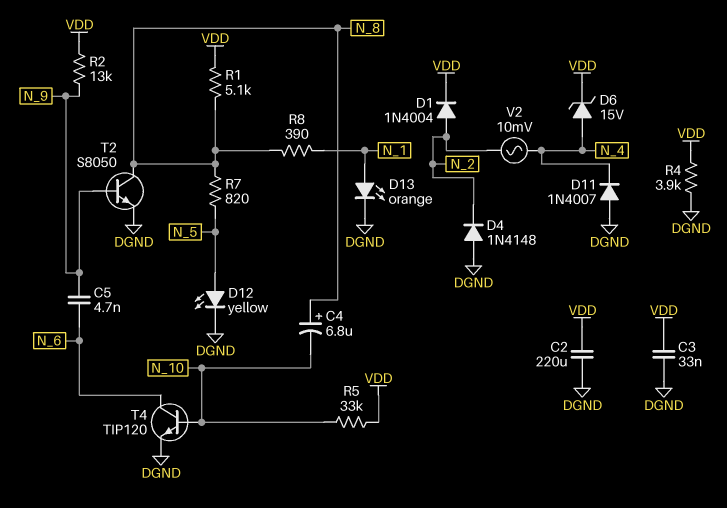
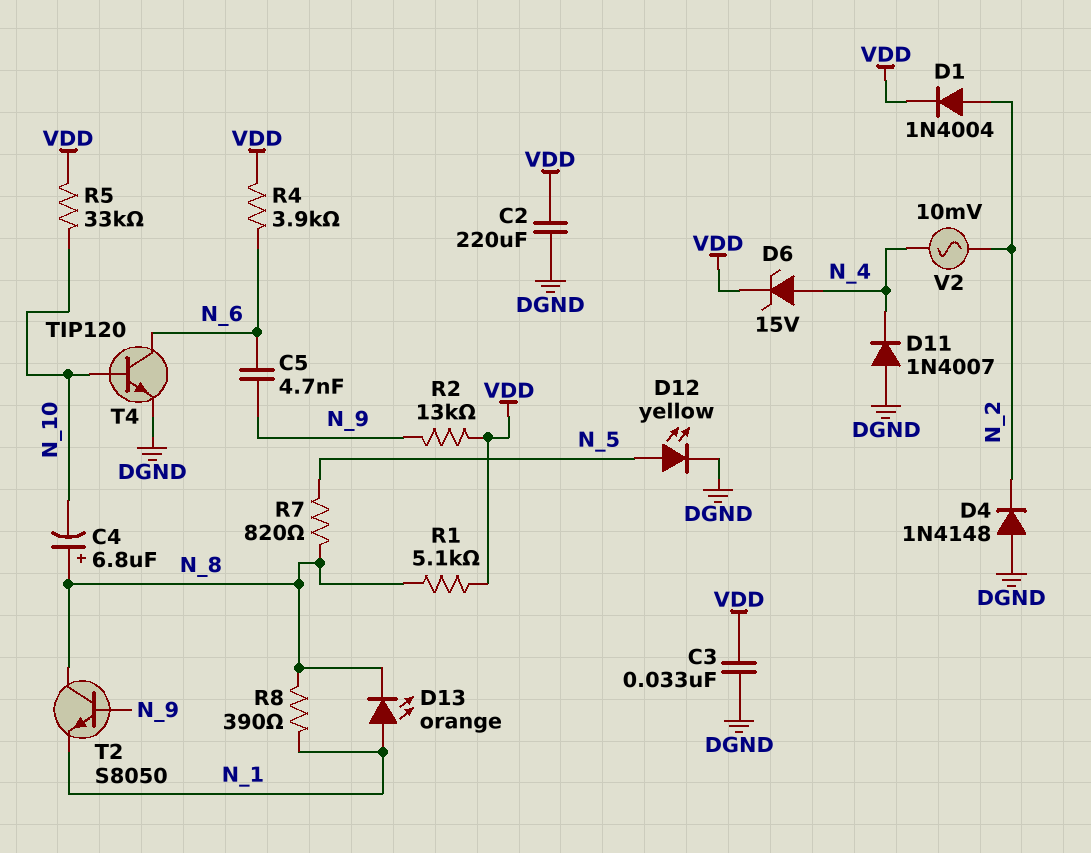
D13: LED orange (A N_1, K DGND) -> LED orange (A N_1, K N_8)
R4: 3.9k (DGND, VDD) -> 3.9k (N_6, VDD)
T2: NPN S8050 (B N_9, C N_8, E DGND) -> NPN S8050 (B N_9, C N_8, E N_1)

